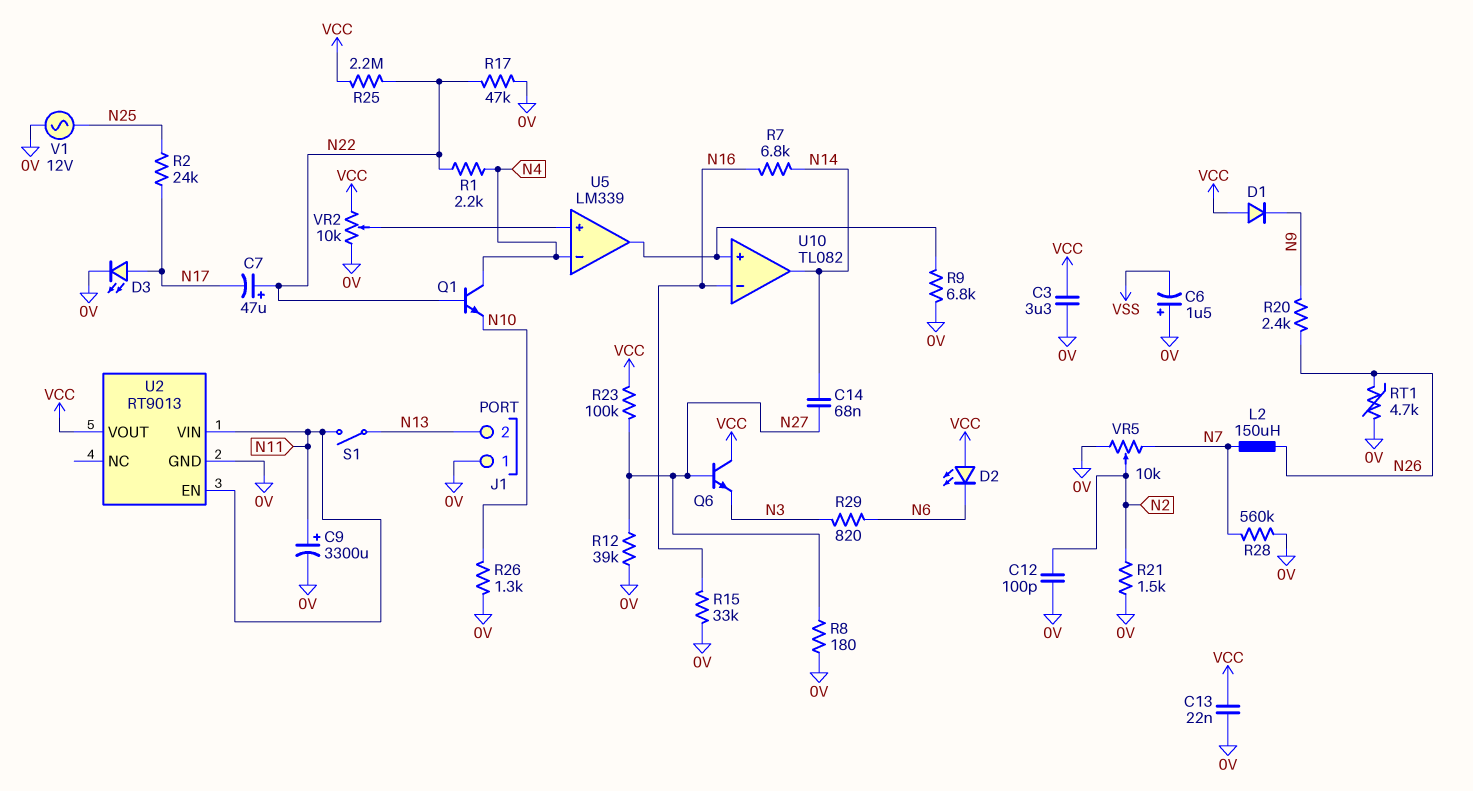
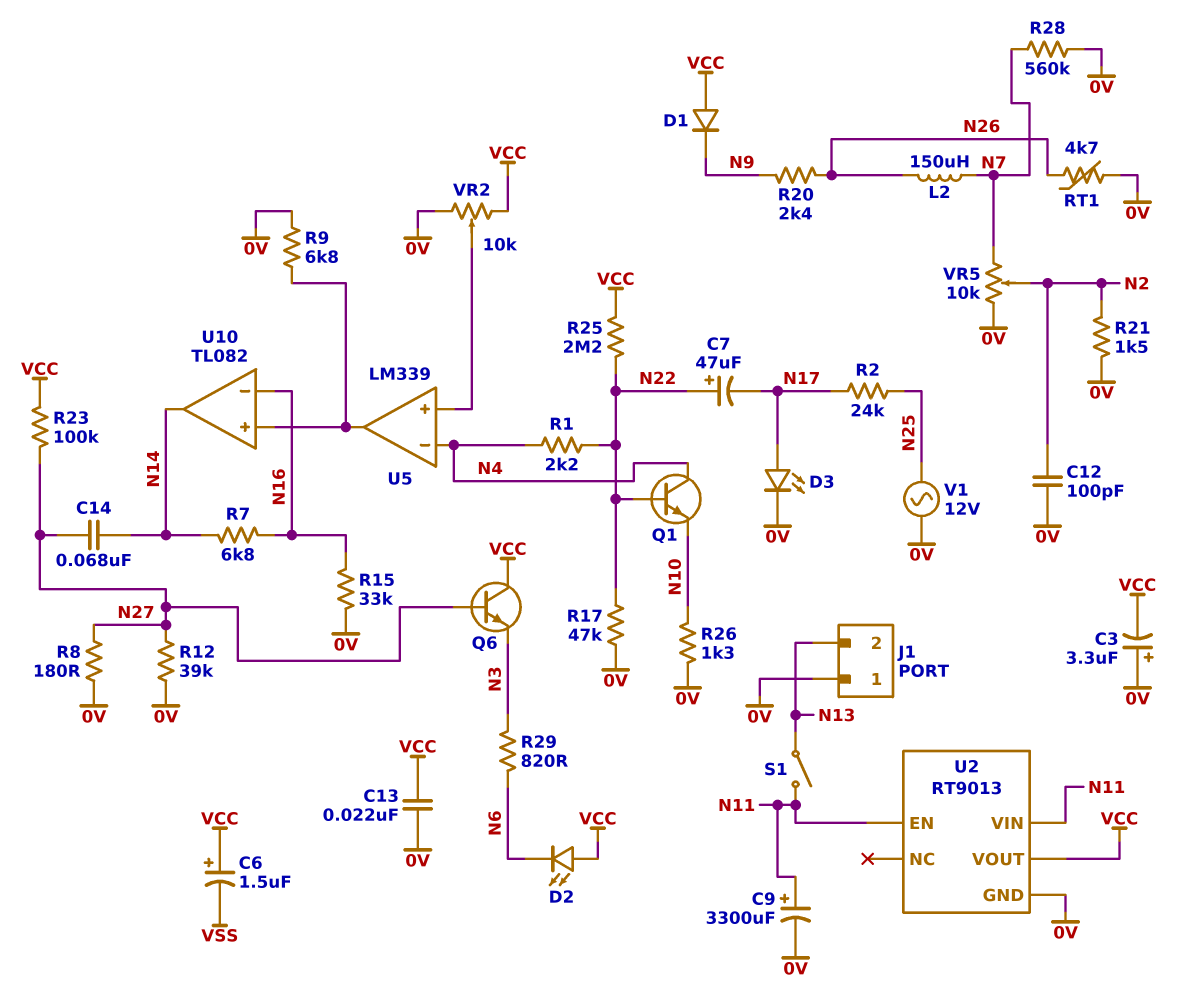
C3: 3.3uF (0V, VCC) -> 3.3uF (plus 0V, minus VCC)
C6: 1.5uF (plus 0V, minus VSS) -> 1.5uF (plus VCC, minus VSS)

